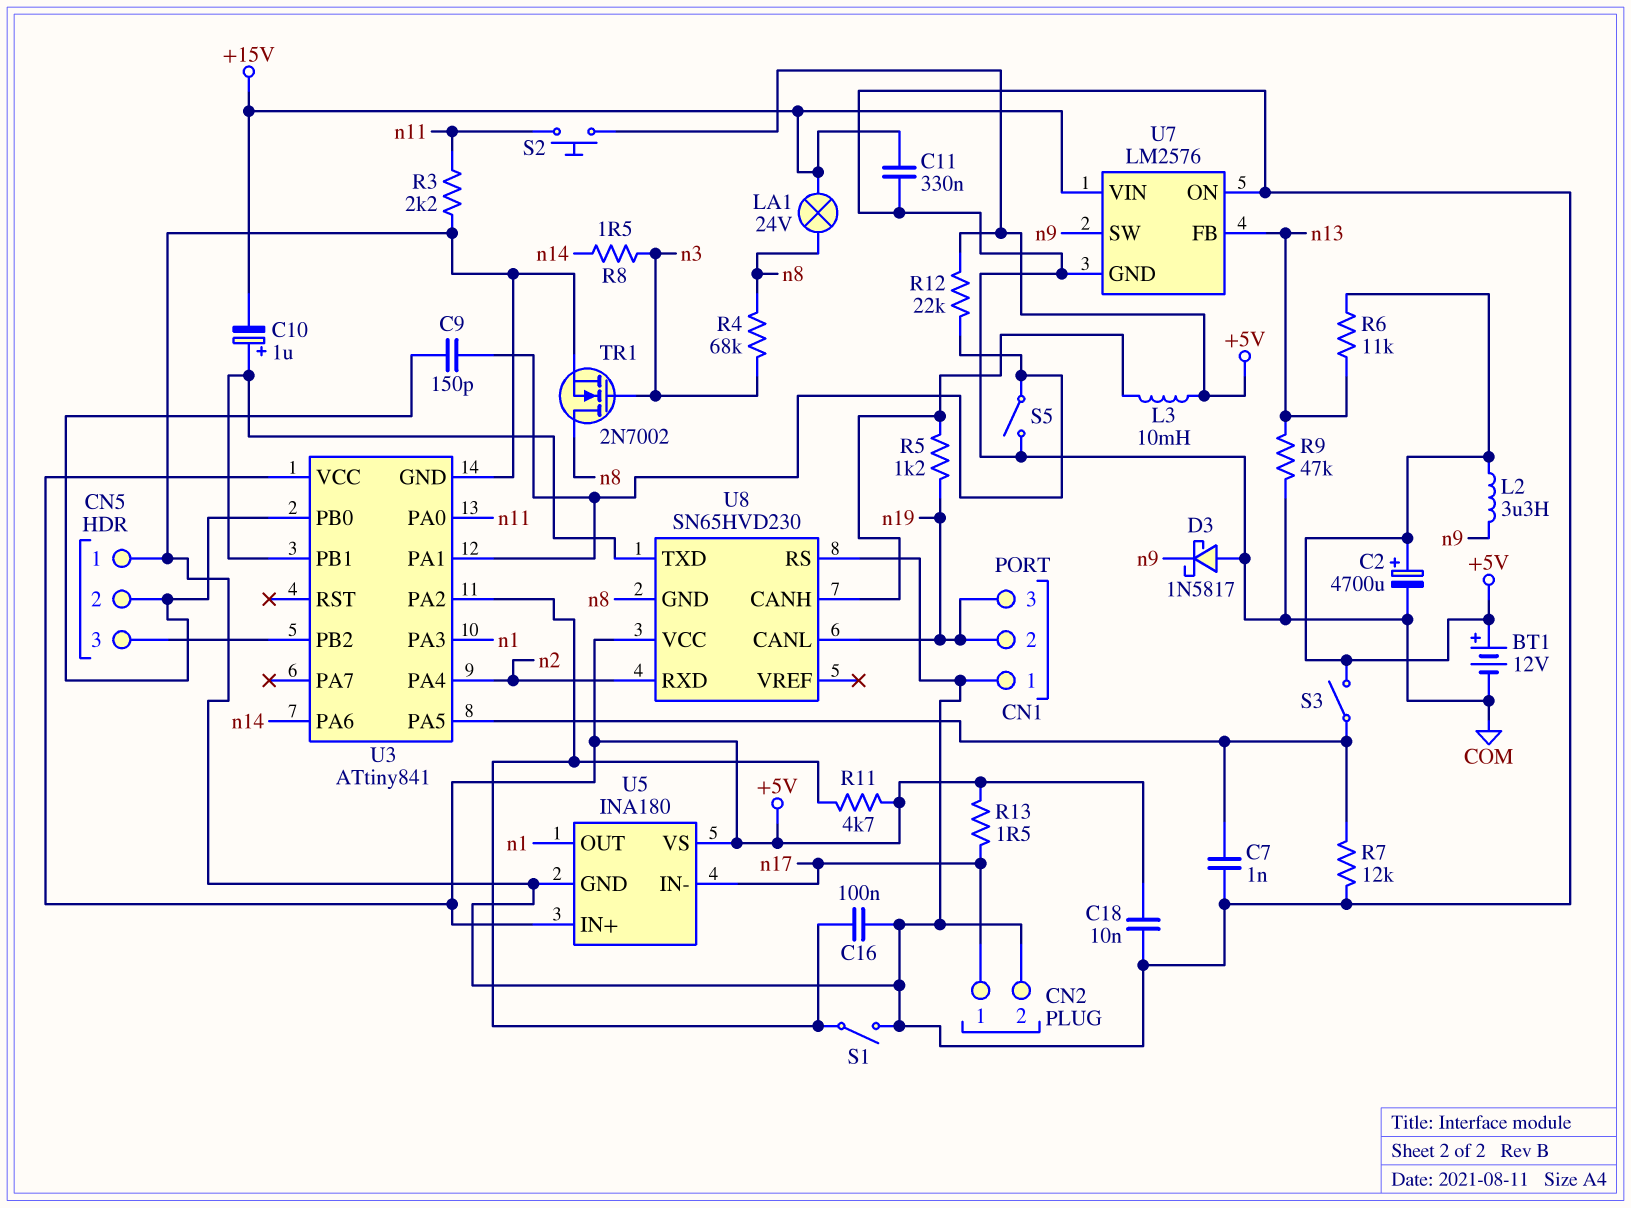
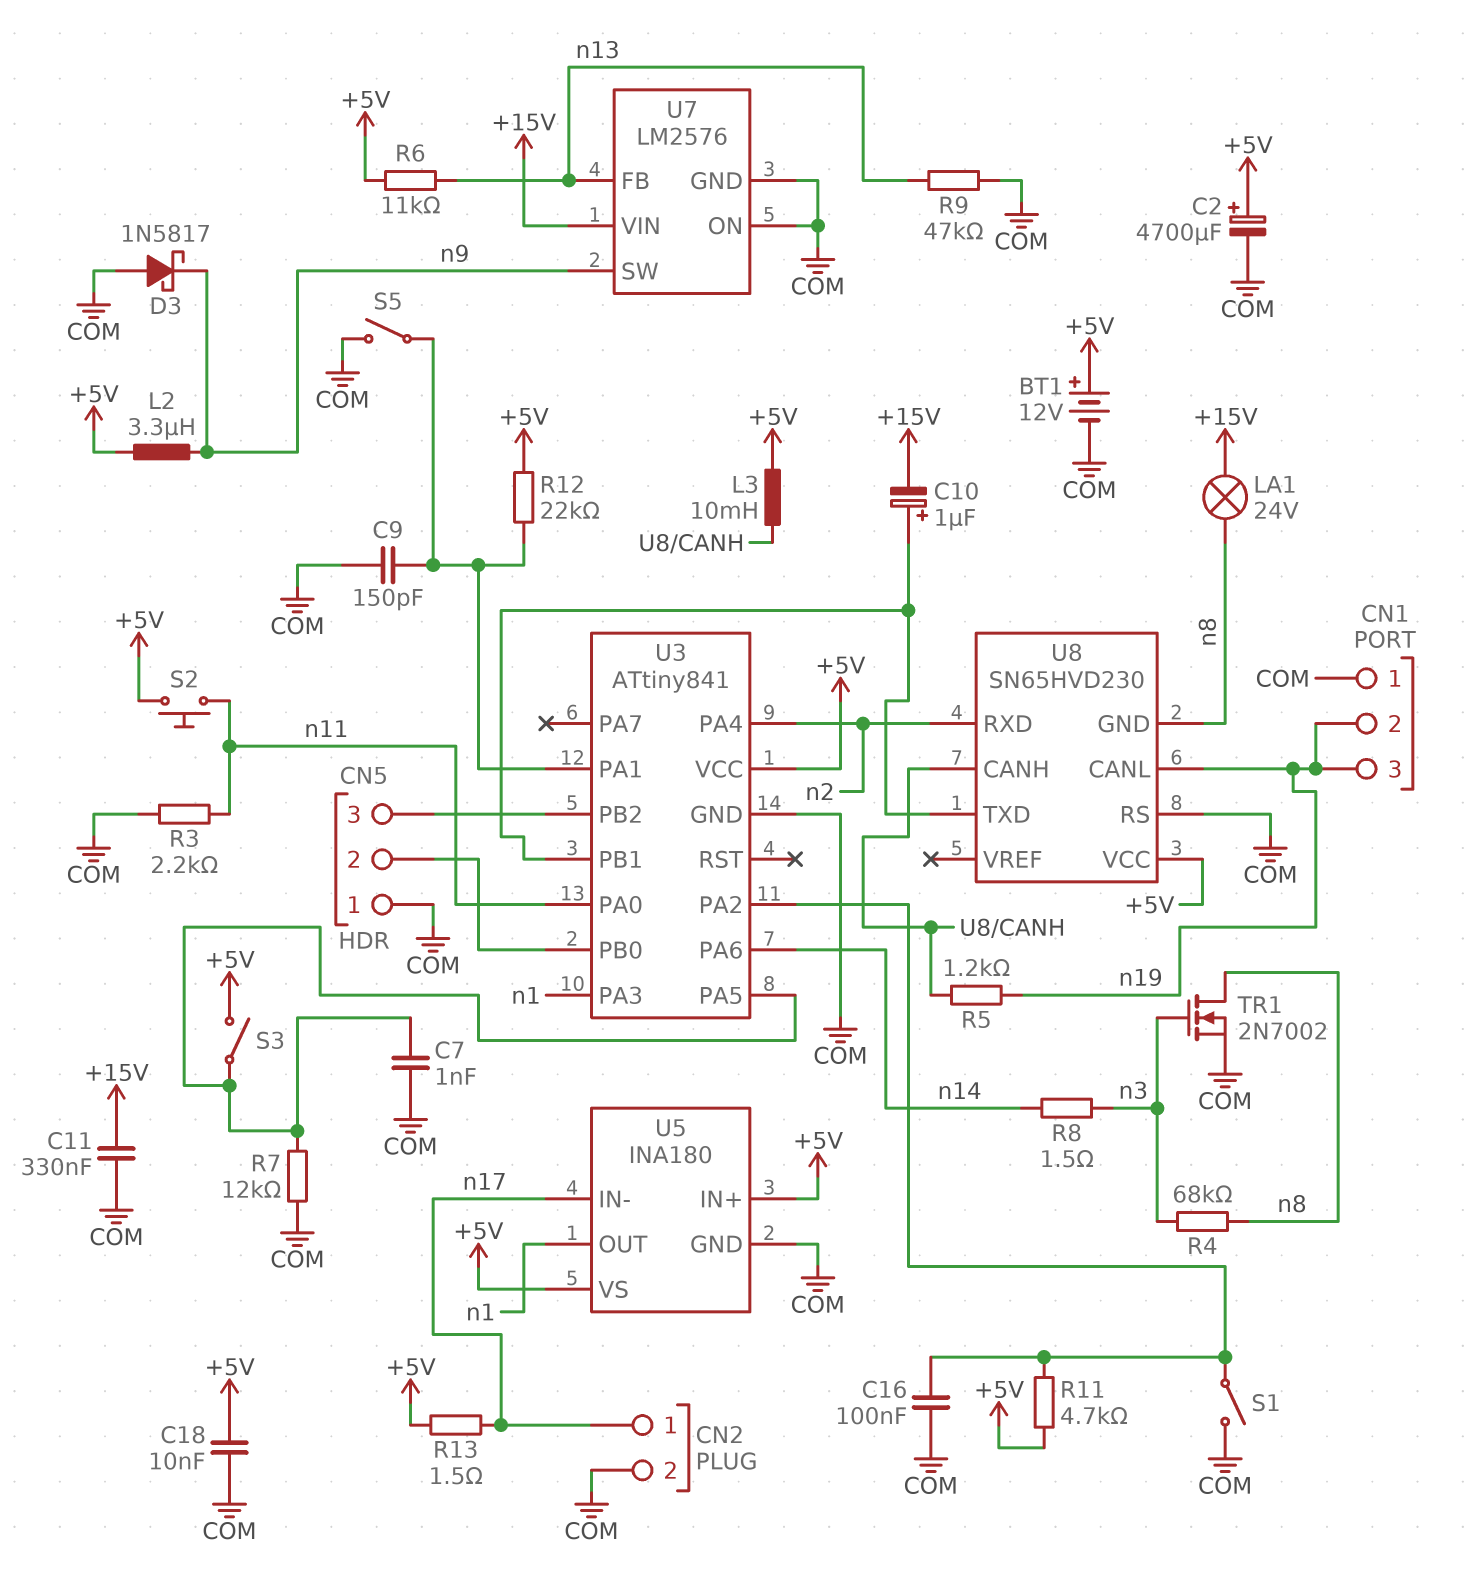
C9: 150pF (CN5/2, U3/PA1) -> 150pF (COM, U3/PA1)

